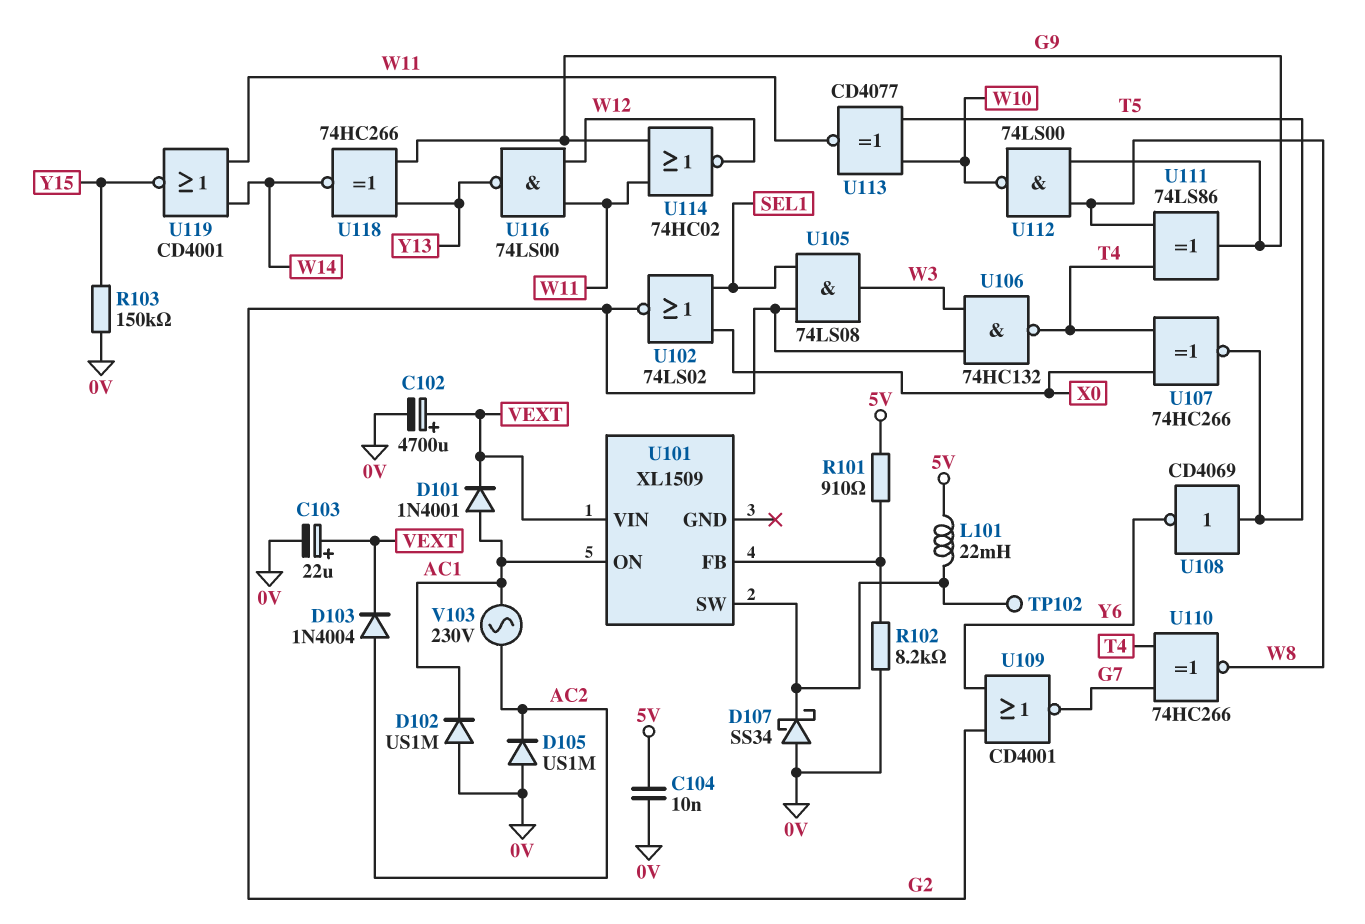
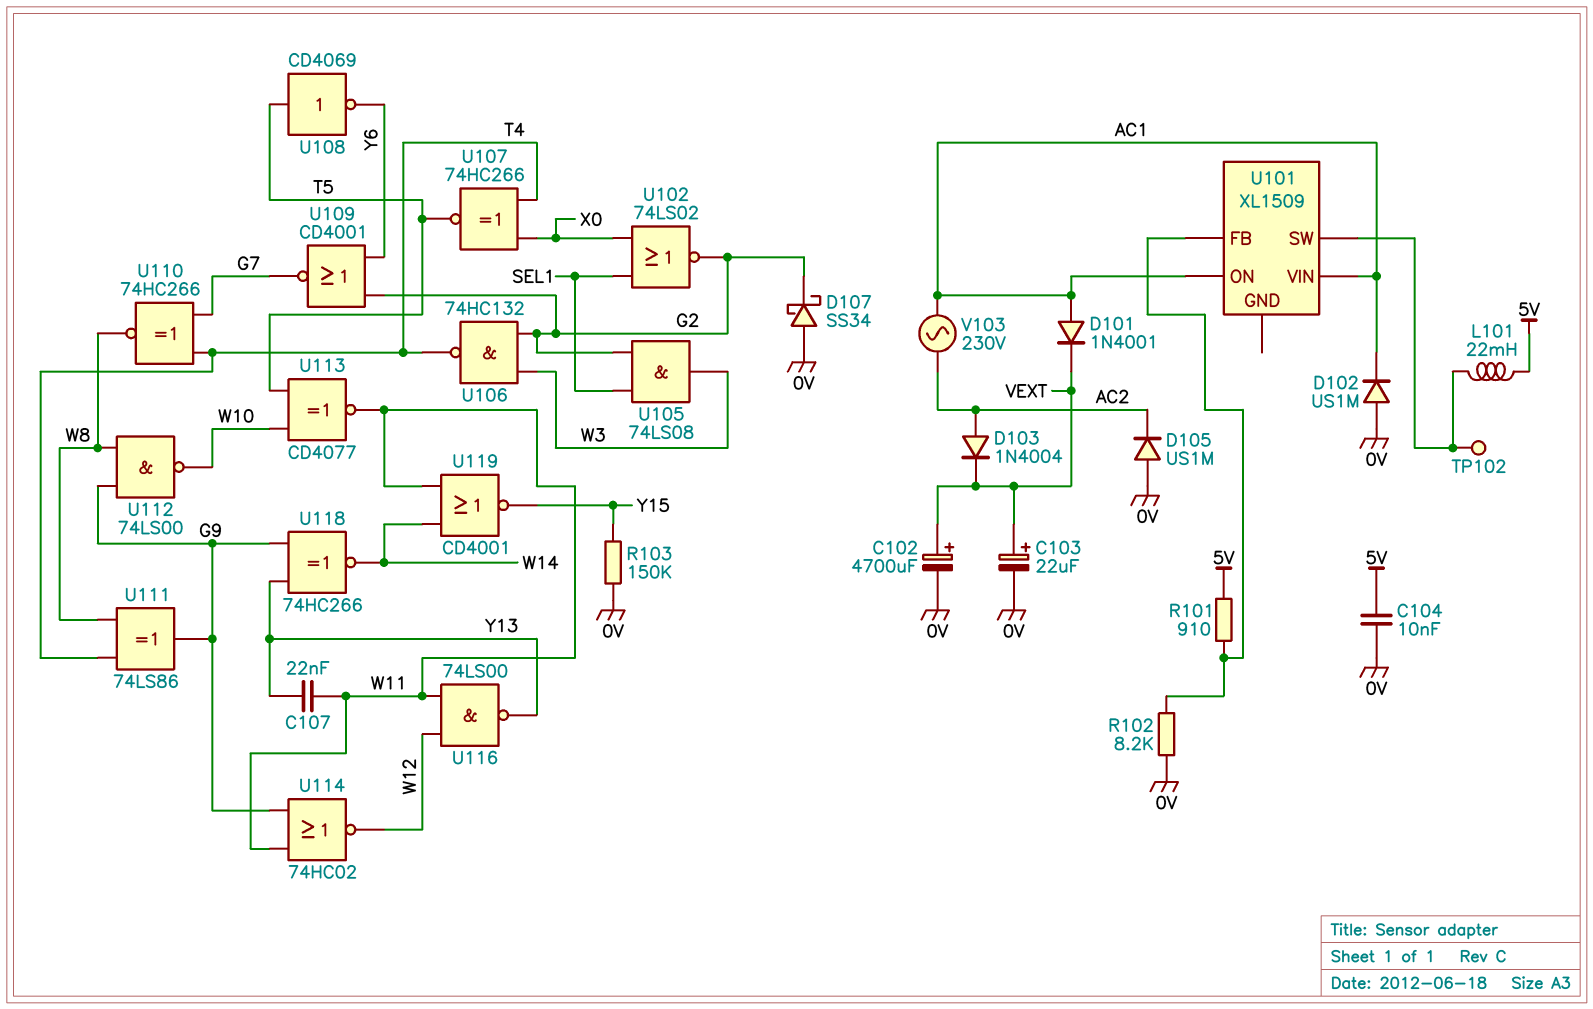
C107: none -> 22nF (W11, Y13)
D107: schottky SS34 (A 0V, K U101/SW) -> schottky SS34 (A 0V, K G2)
U101 pin VIN: VEXT -> AC1

